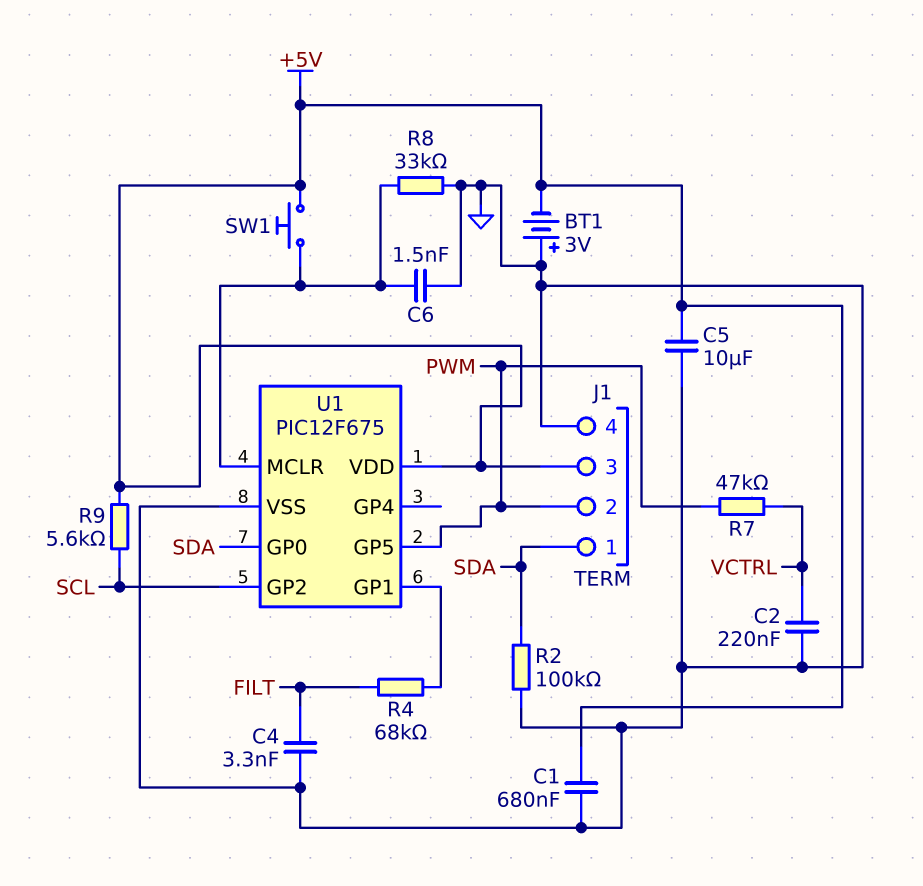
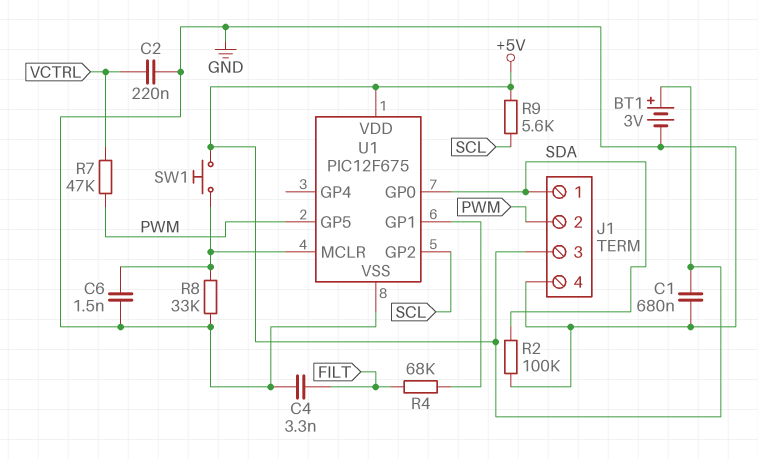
BT1: 3V (plus GND, minus +5V) -> 3V (plus +5V, minus GND)
C5: 10uF (+5V, GND) -> none

